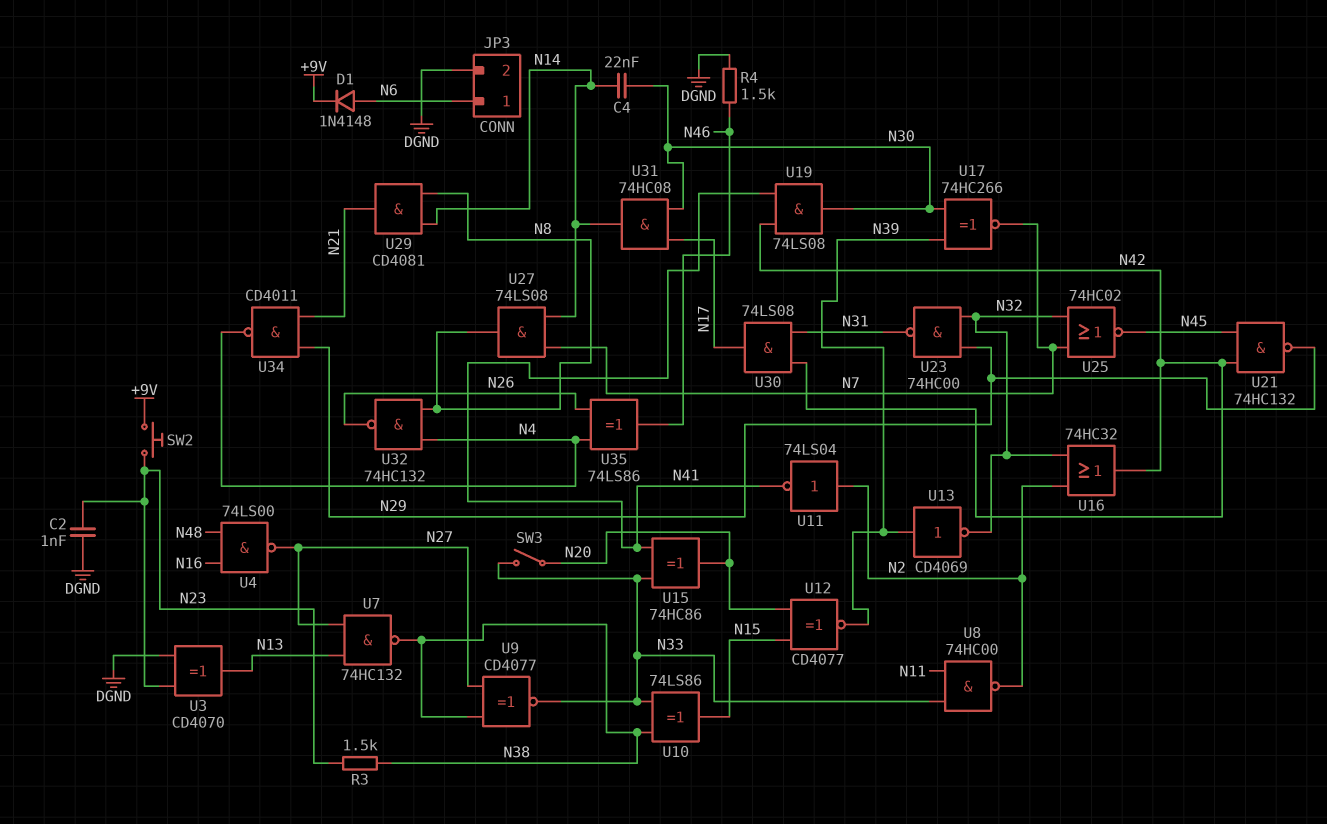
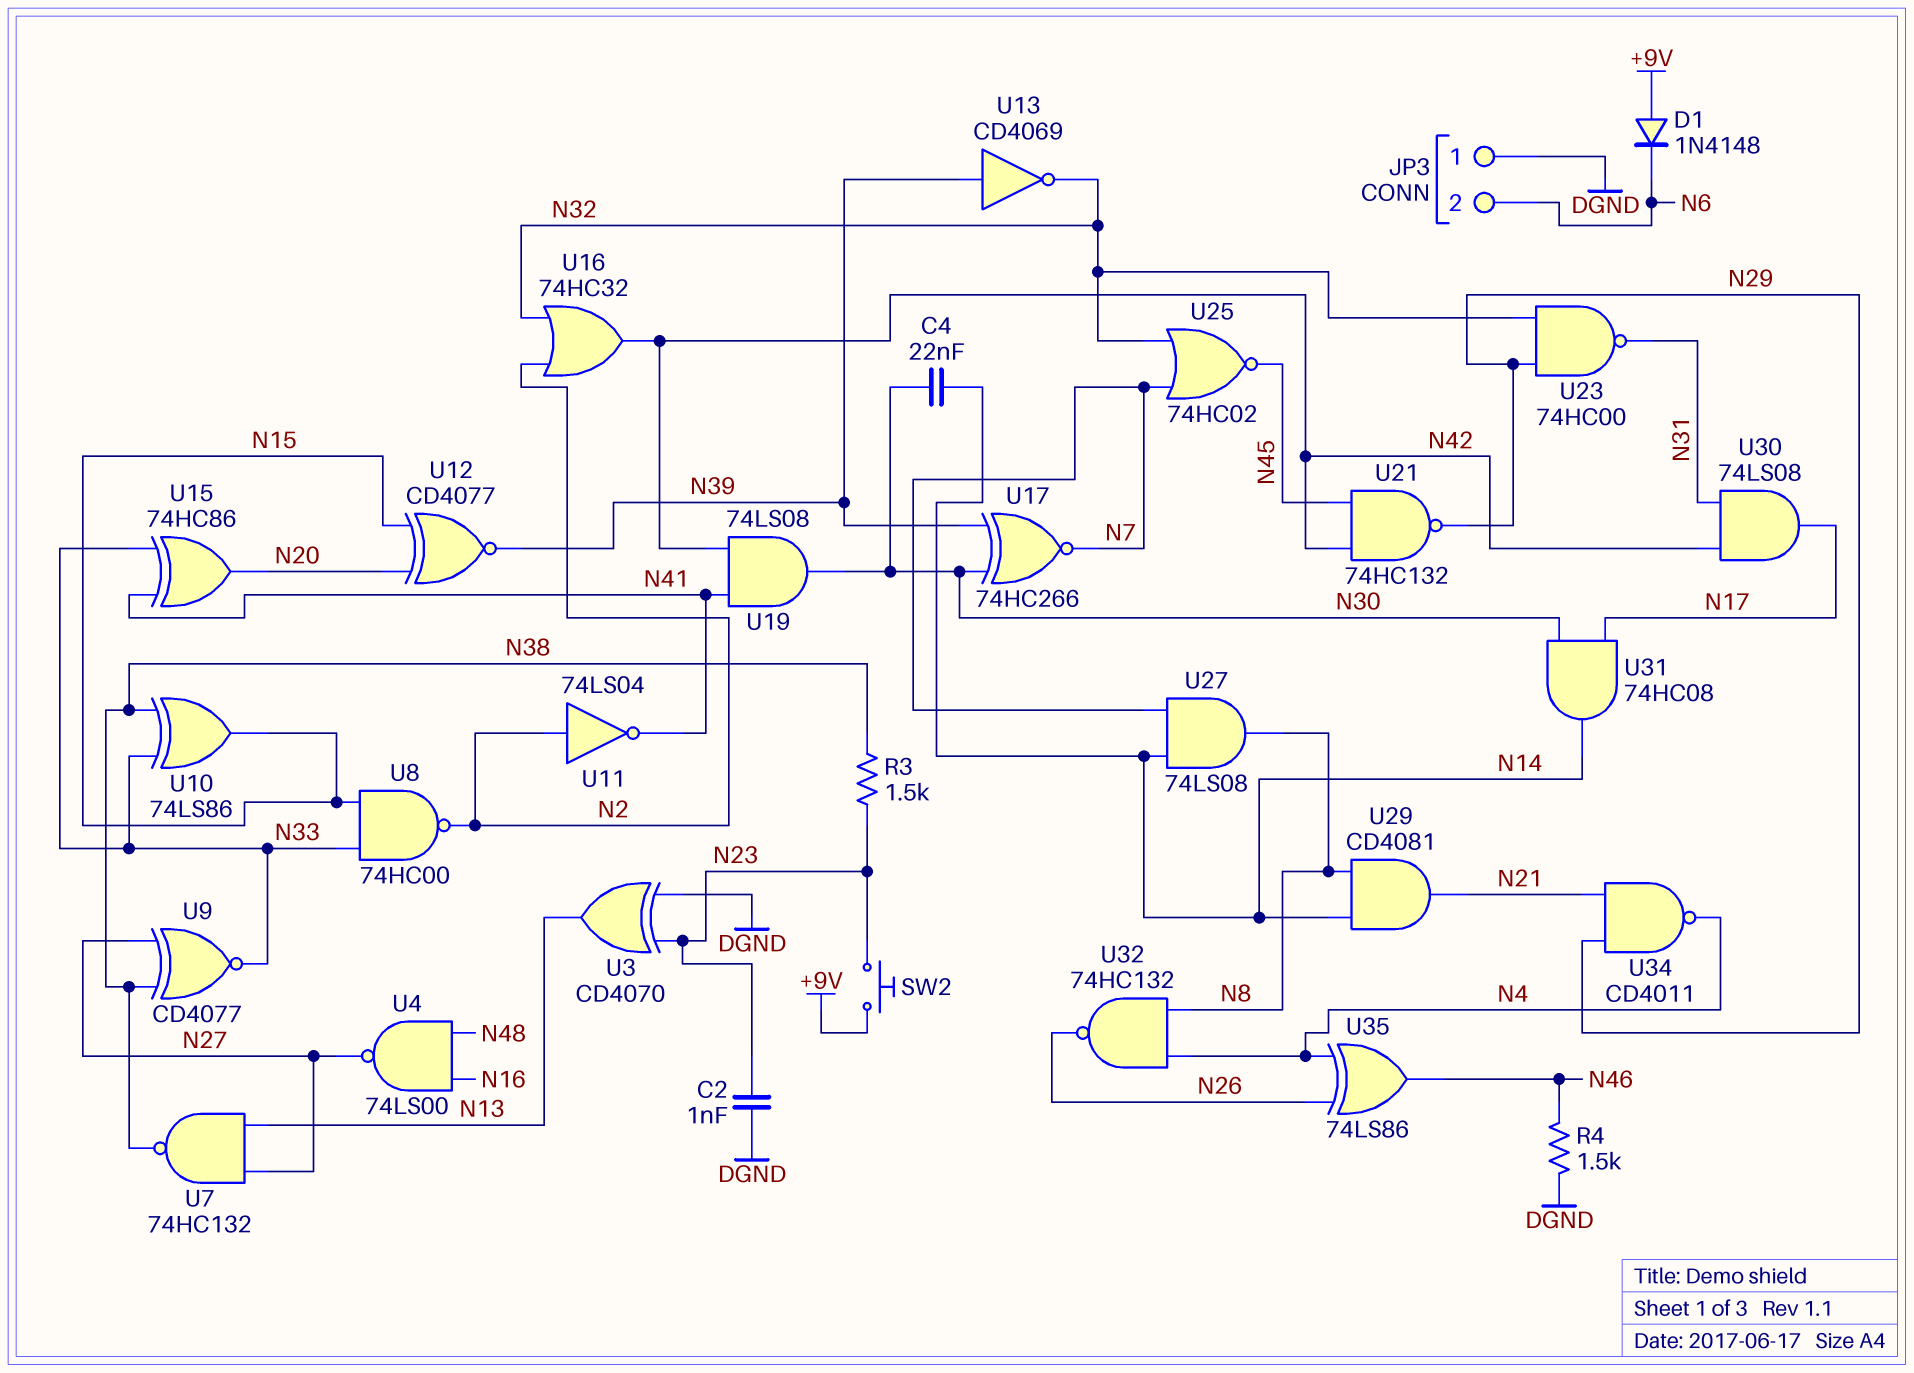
D1: diode 1N4148 (A N6, K +9V) -> diode 1N4148 (A +9V, K N6)
JP3 pin 1: N6 -> DGND
JP3 pin 2: DGND -> N6
SW3: switch (N20, N33) -> none
U8: NAND 74HC00 (in N11, in N33, out N2) -> NAND 74HC00 (in N15, in N33, out N2)

